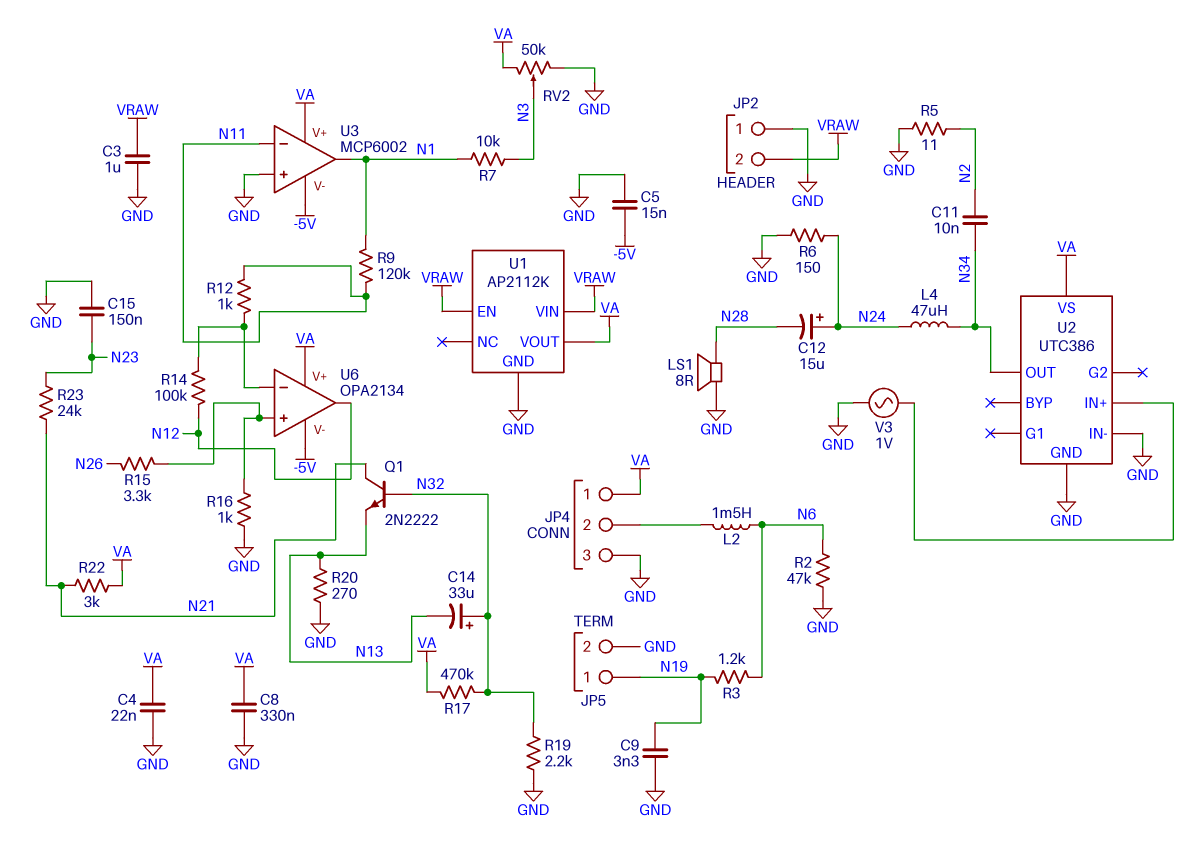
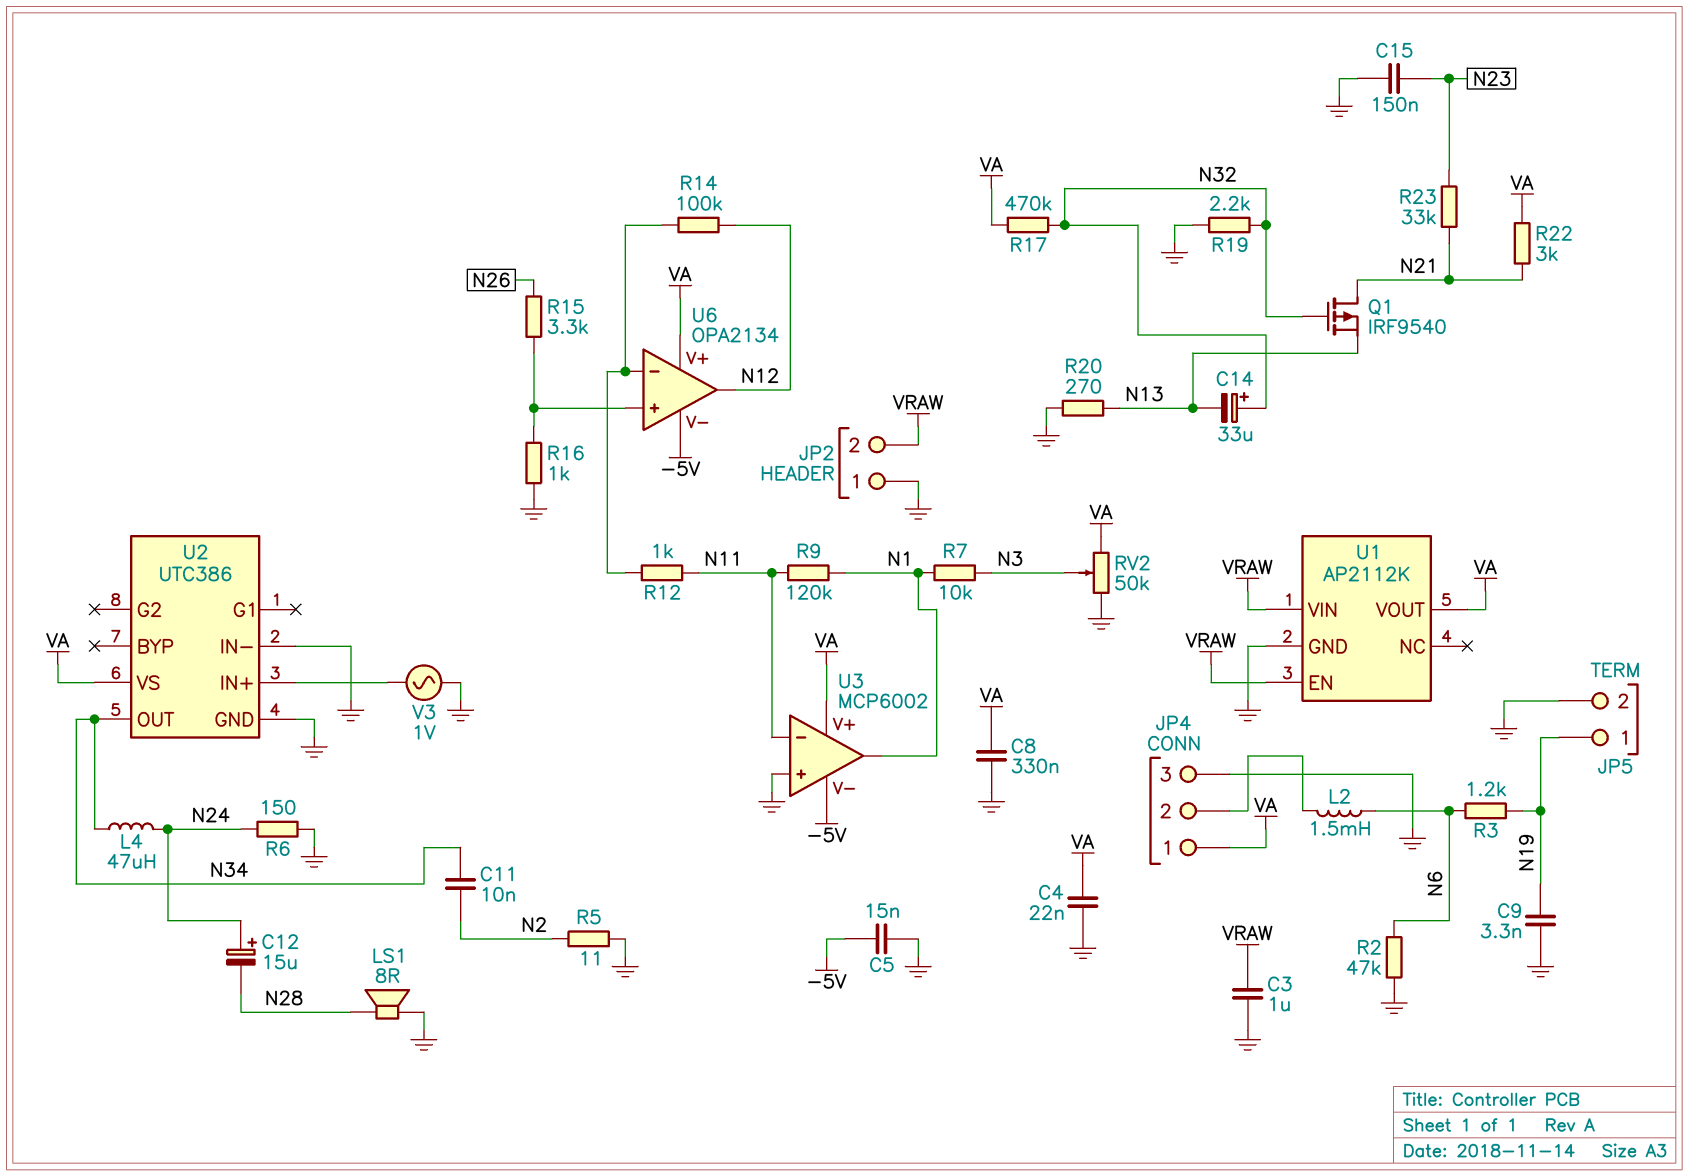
Q1: NPN 2N2222 (B N32, C N21, E N13) -> PMOS IRF9540 (G N32, D N21, S N13)
R23: 24k (N21, N23) -> 33k (N21, N23)

